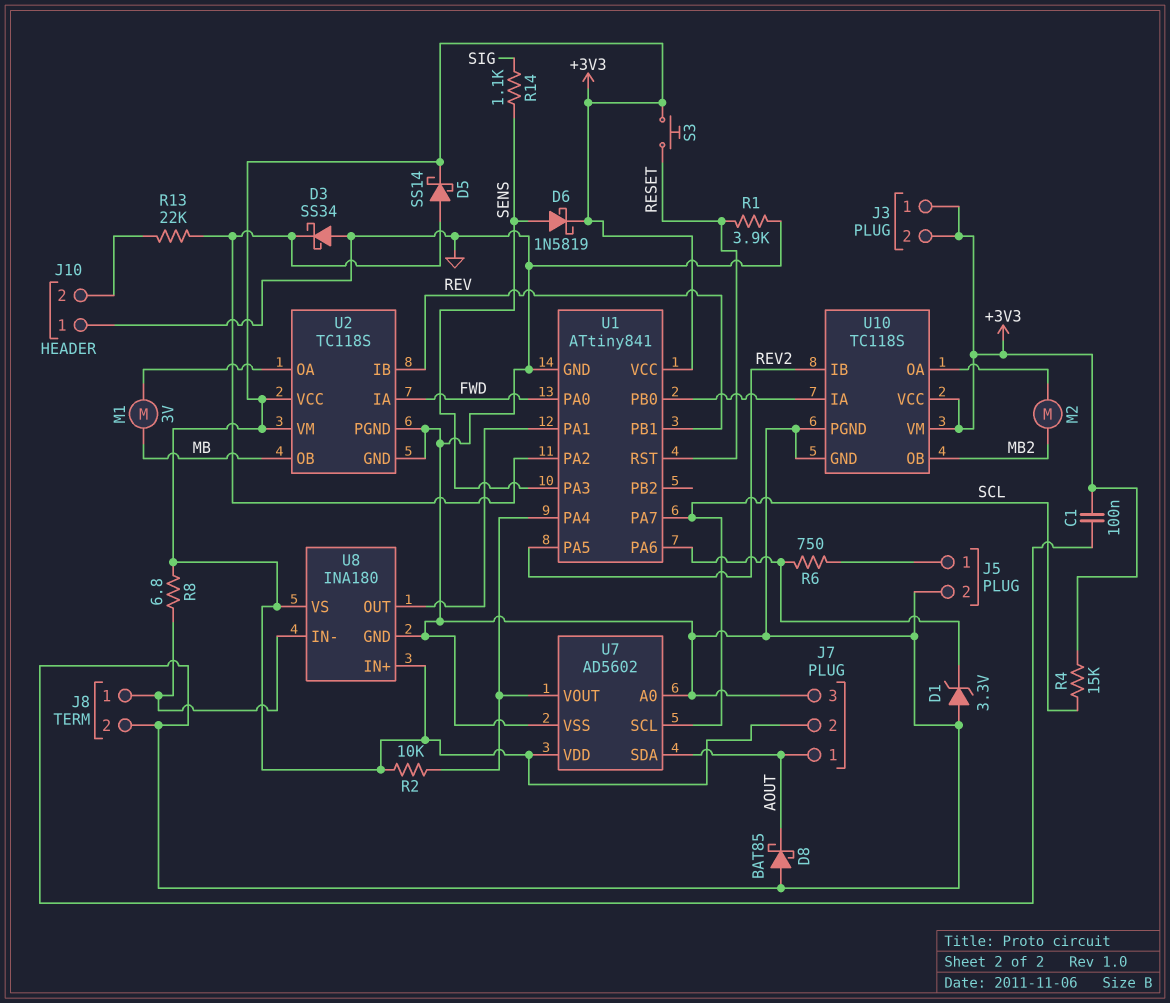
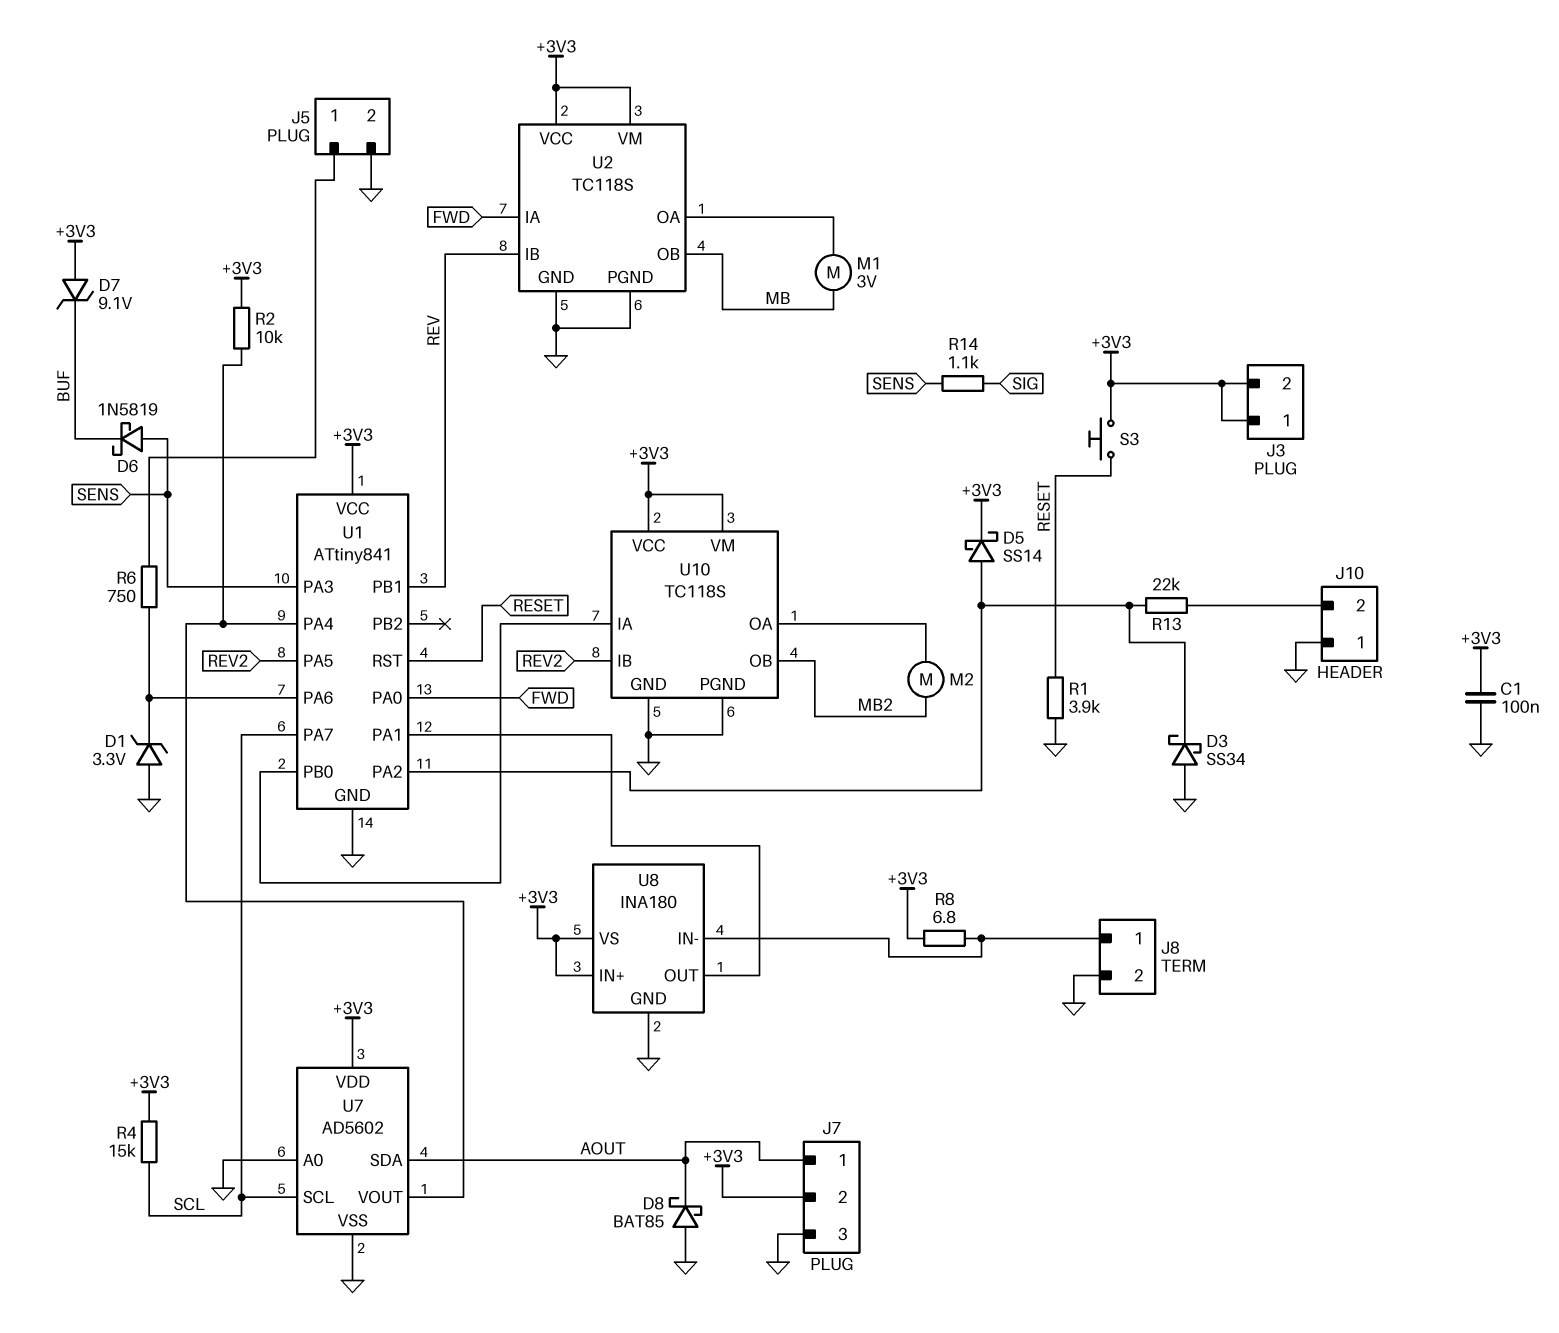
D6: schottky 1N5819 (A SENS, K +3V3) -> schottky 1N5819 (A SENS, K BUF)
D7: none -> zener 9.1V (A +3V3, K BUF)

